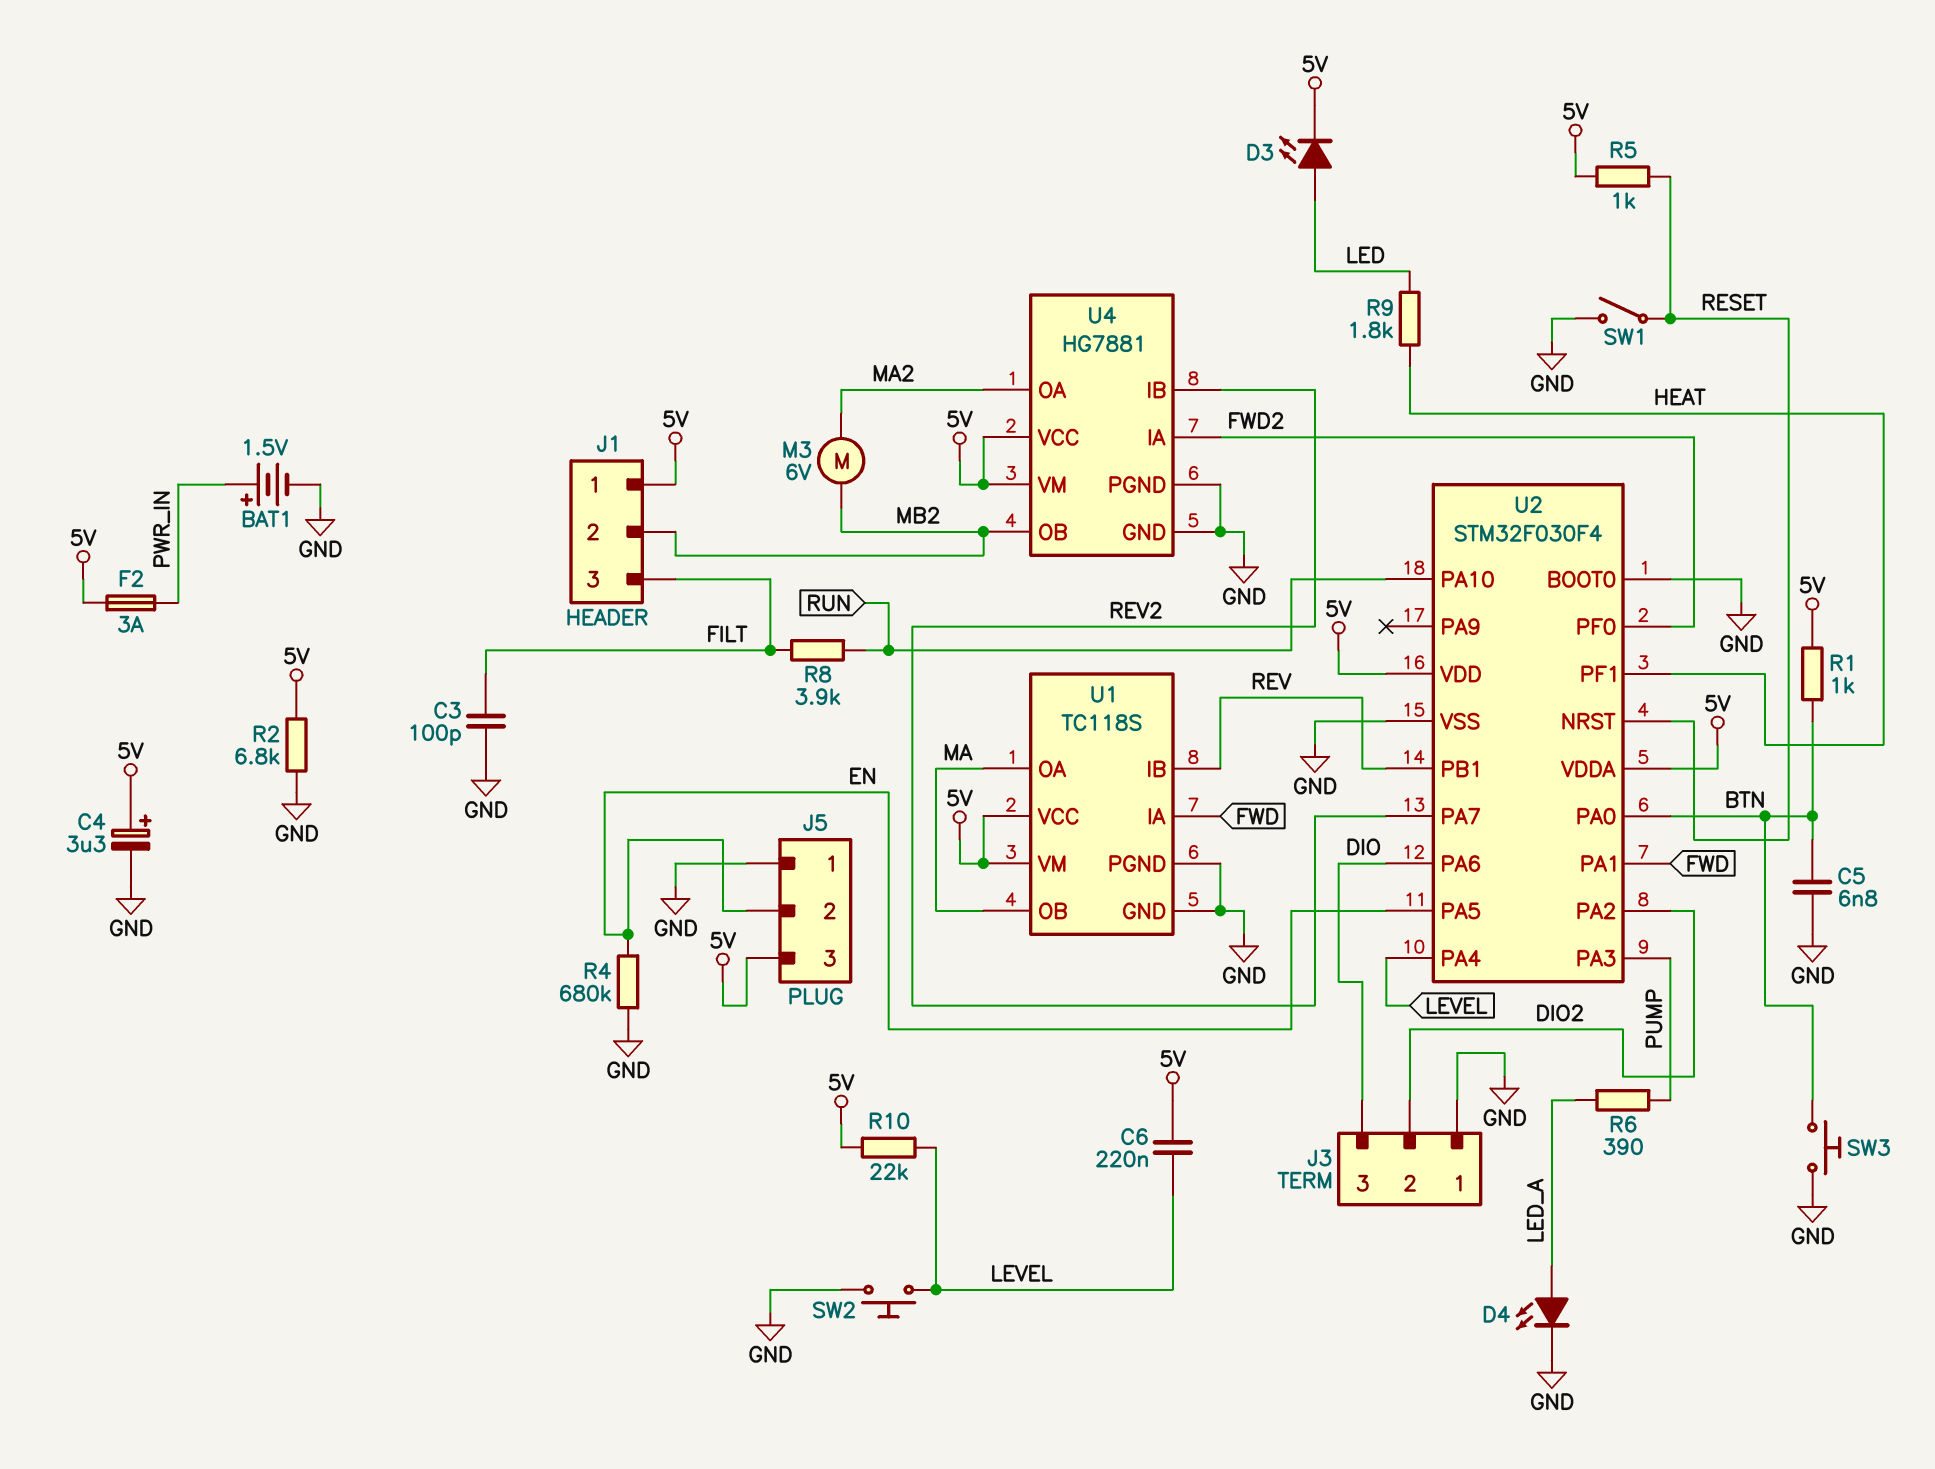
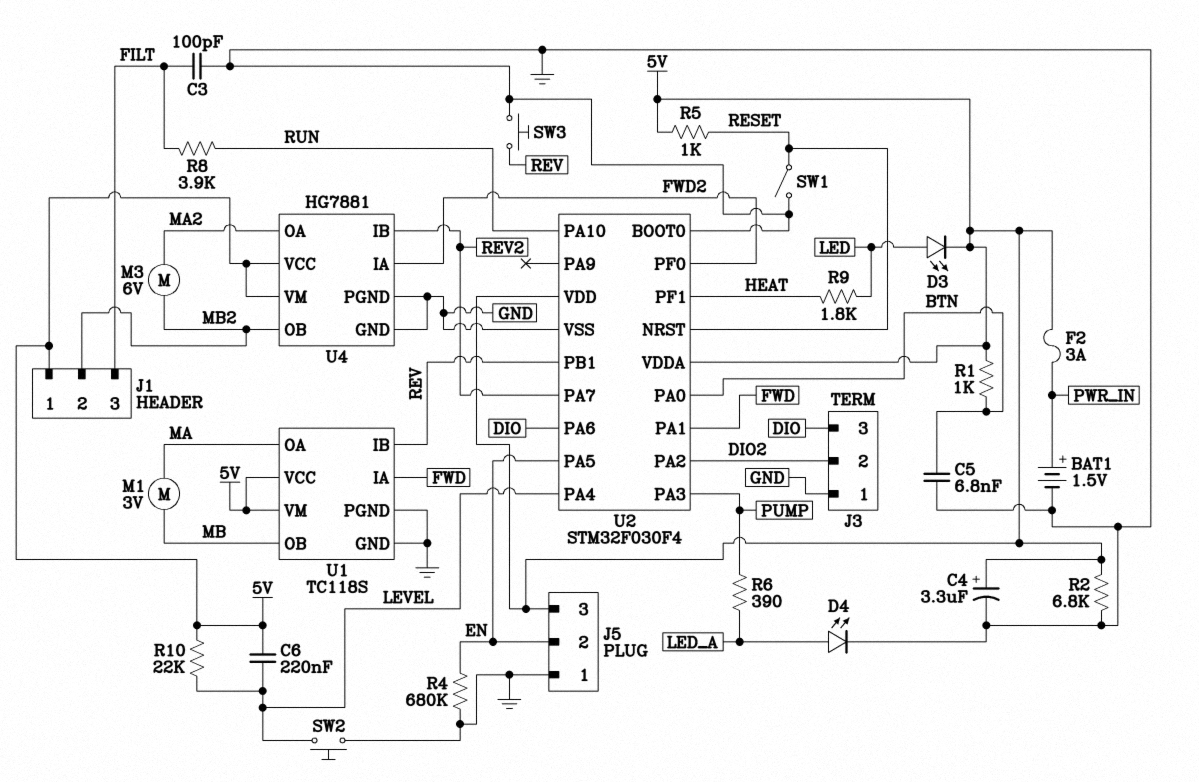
M1: none -> motor 3V (MA, MB)
SW3: button (BTN, GND) -> button (GND, REV)
U1 pin OB: MA -> MB

